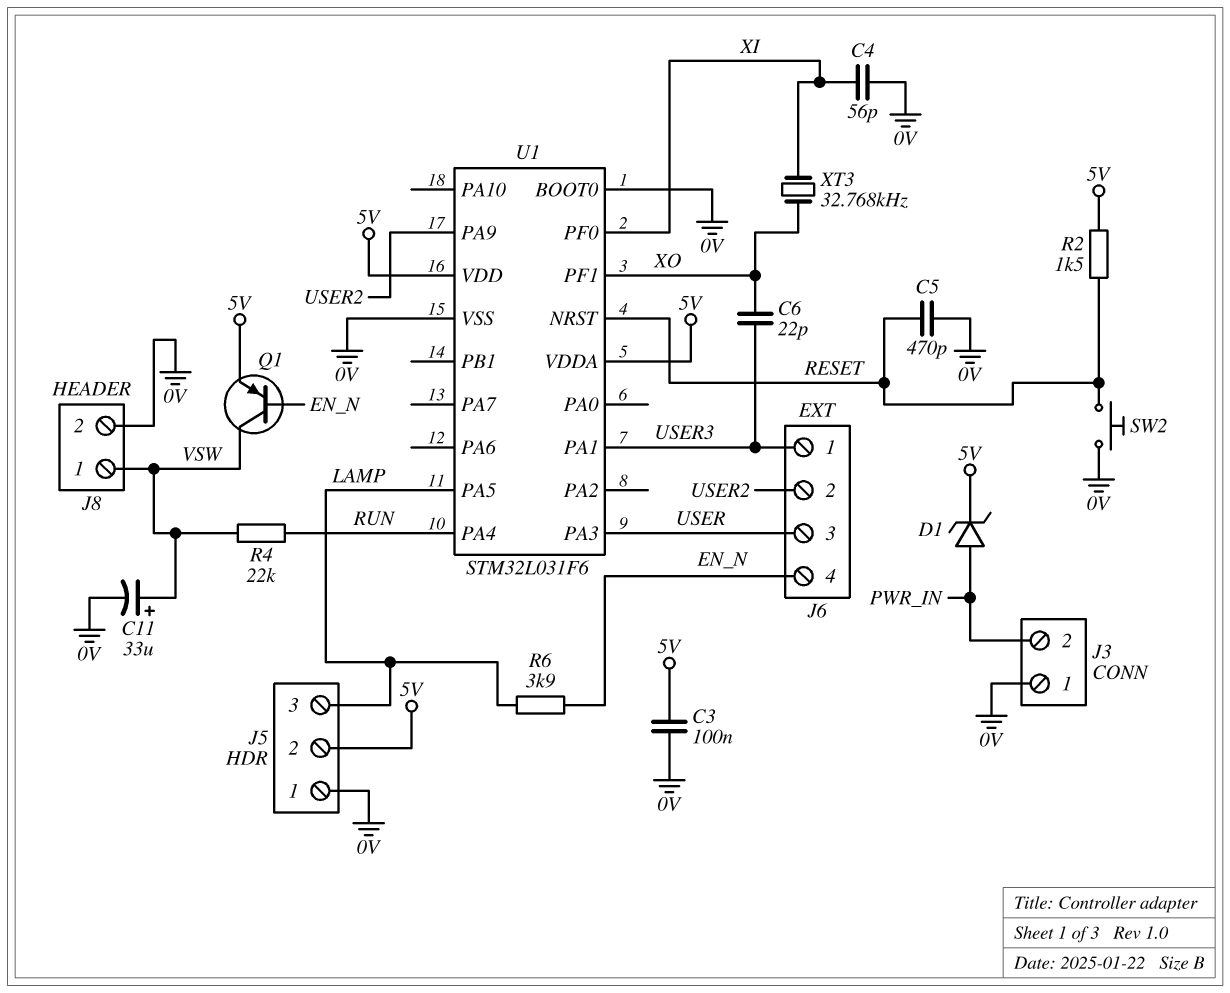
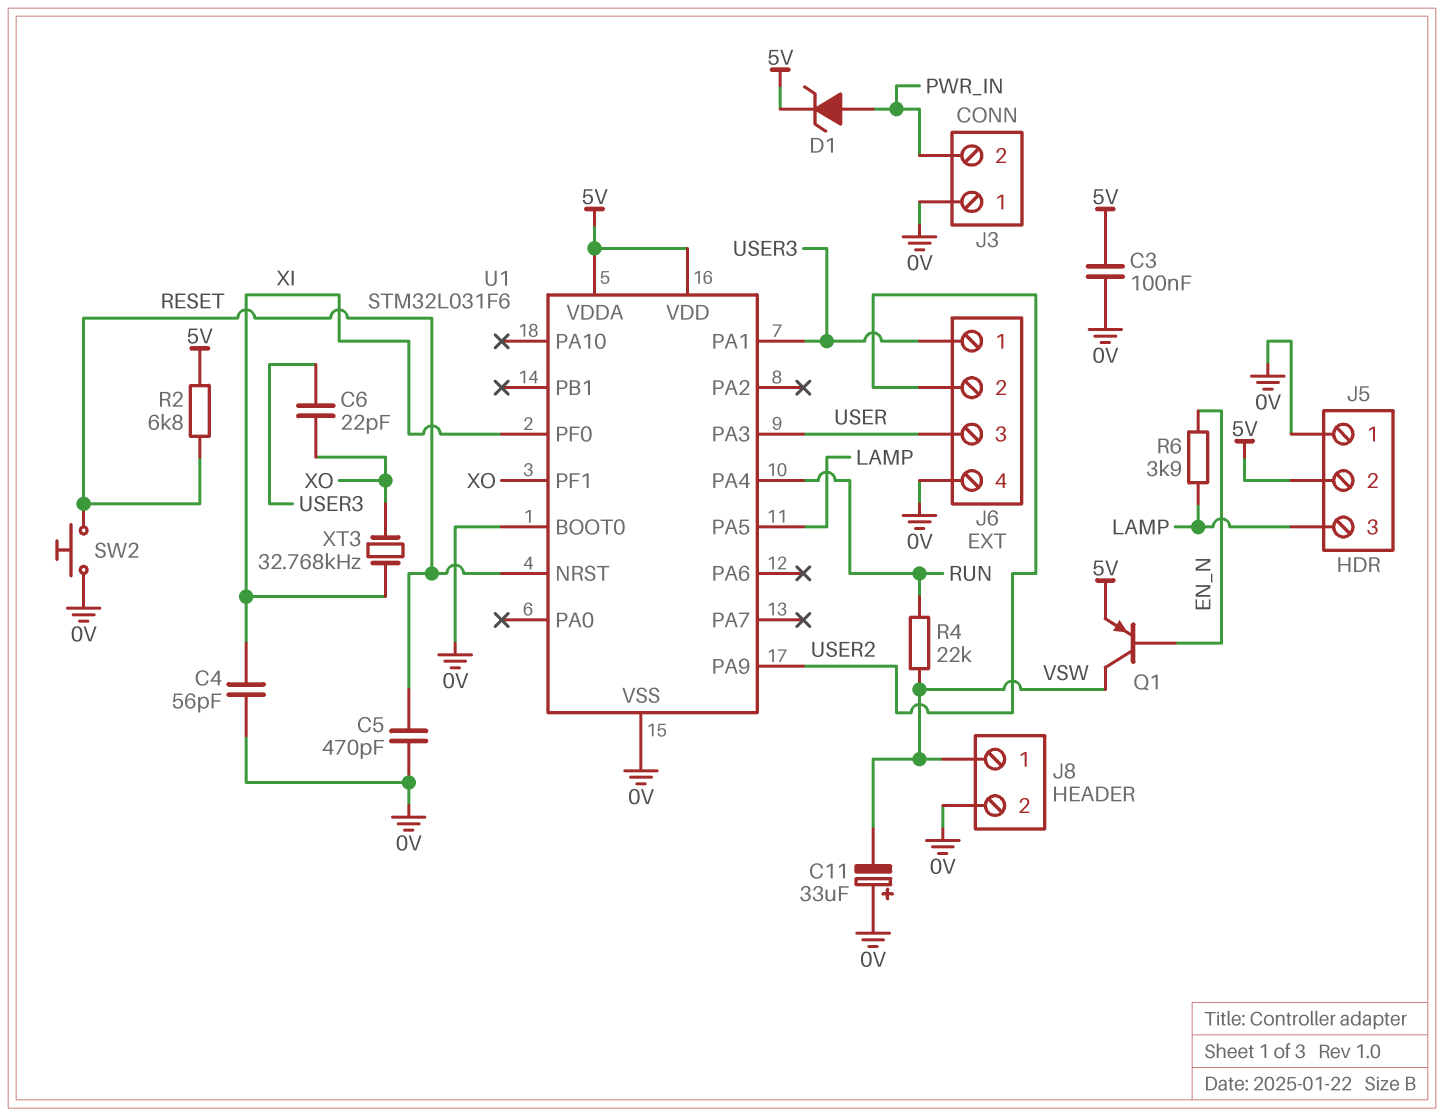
C11: 33uF (plus VSW, minus 0V) -> 33uF (plus 0V, minus VSW)
J6 pin 4: EN_N -> 0V
R2: 1.5k (5V, RESET) -> 6.8k (5V, RESET)

